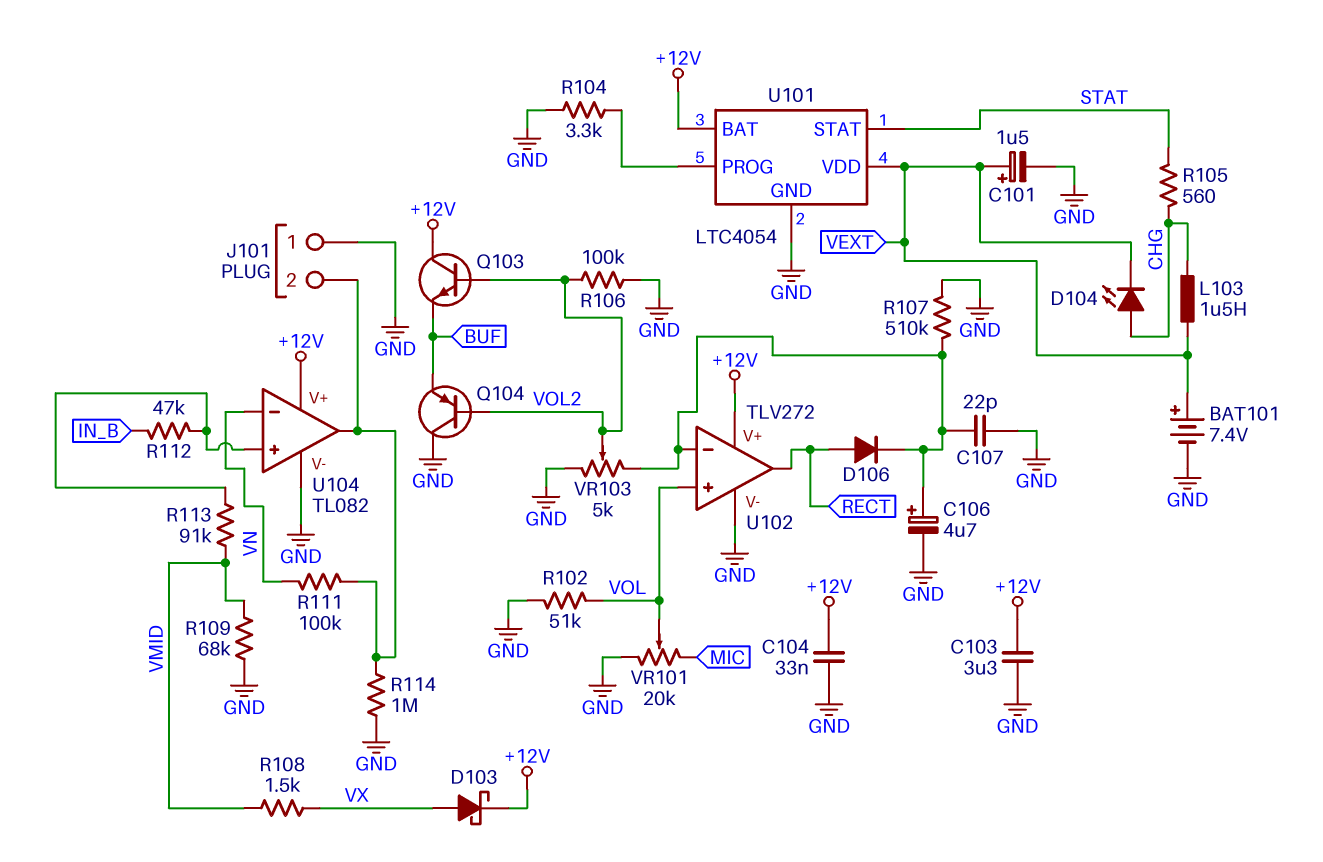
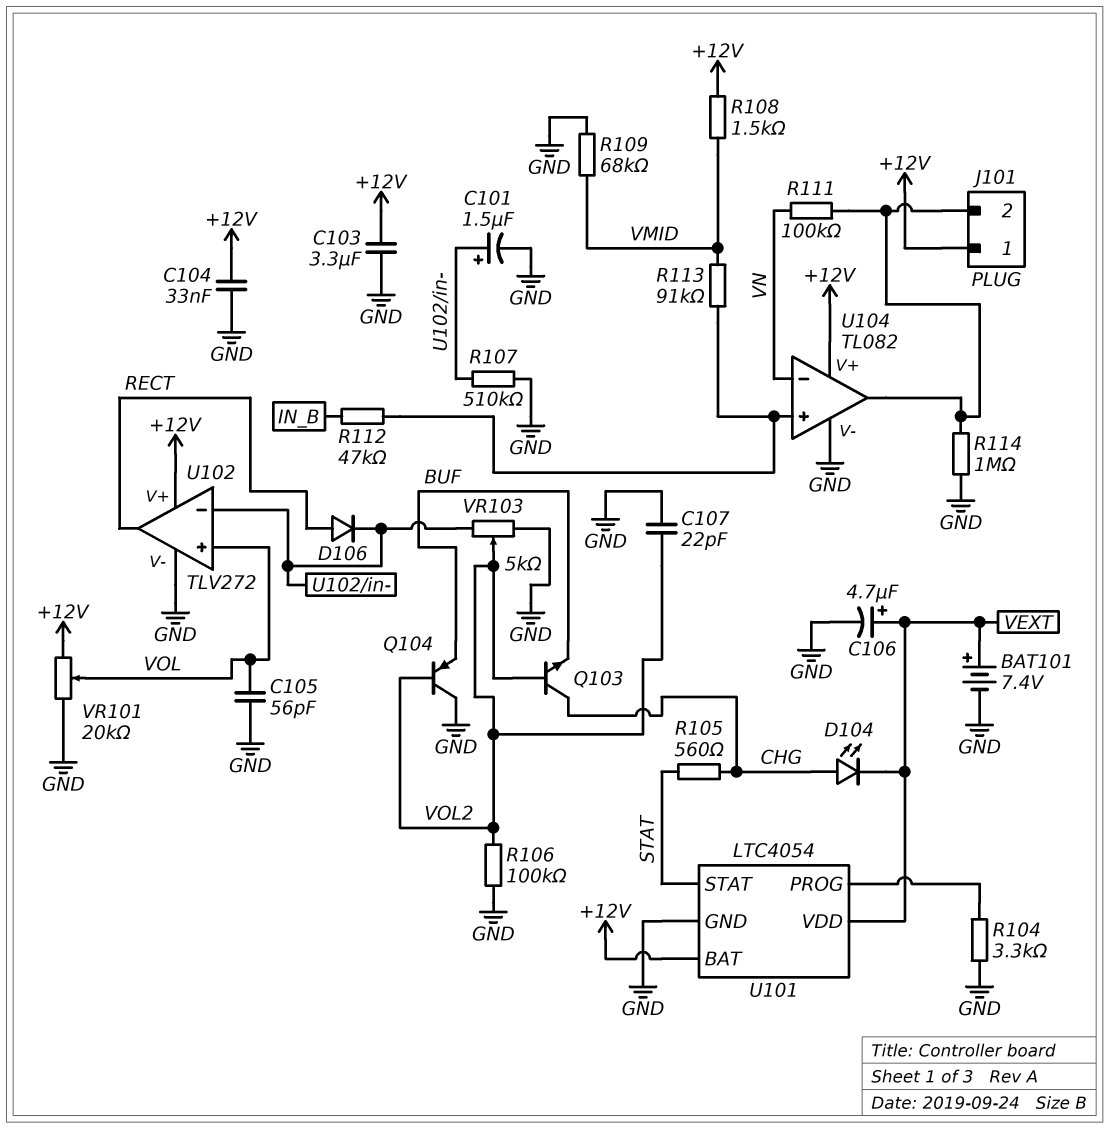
C101: 1.5uF (plus VEXT, minus GND) -> 1.5uF (plus U102/in-, minus GND)
C105: none -> 56pF (GND, VOL)
C106: 4.7uF (plus U102/in-, minus GND) -> 4.7uF (plus VEXT, minus GND)
C107: 22pF (GND, U102/in-) -> 22pF (GND, VOL2)
D103: schottky (A VX, K +12V) -> none
J101 pin 1: GND -> +12V
L103: 1.5uH (CHG, VEXT) -> none
Q103: NPN (B VOL2, C +12V, E BUF) -> NPN (B VOL2, C CHG, E BUF)
R102: 51k (GND, VOL) -> none
R108: 1.5k (VMID, VX) -> 1.5k (+12V, VMID)
VR101: 20k (GND, MIC, wiper VOL) -> 20k (+12V, GND, wiper VOL)

